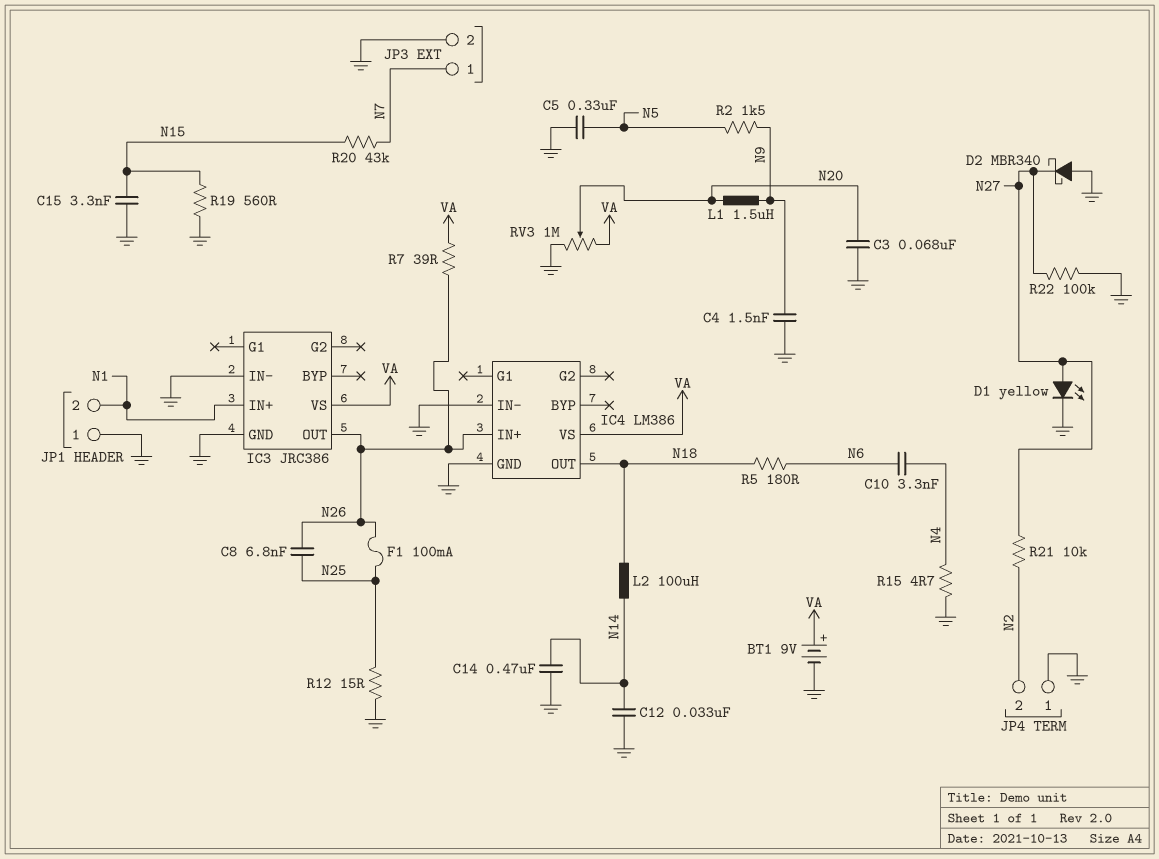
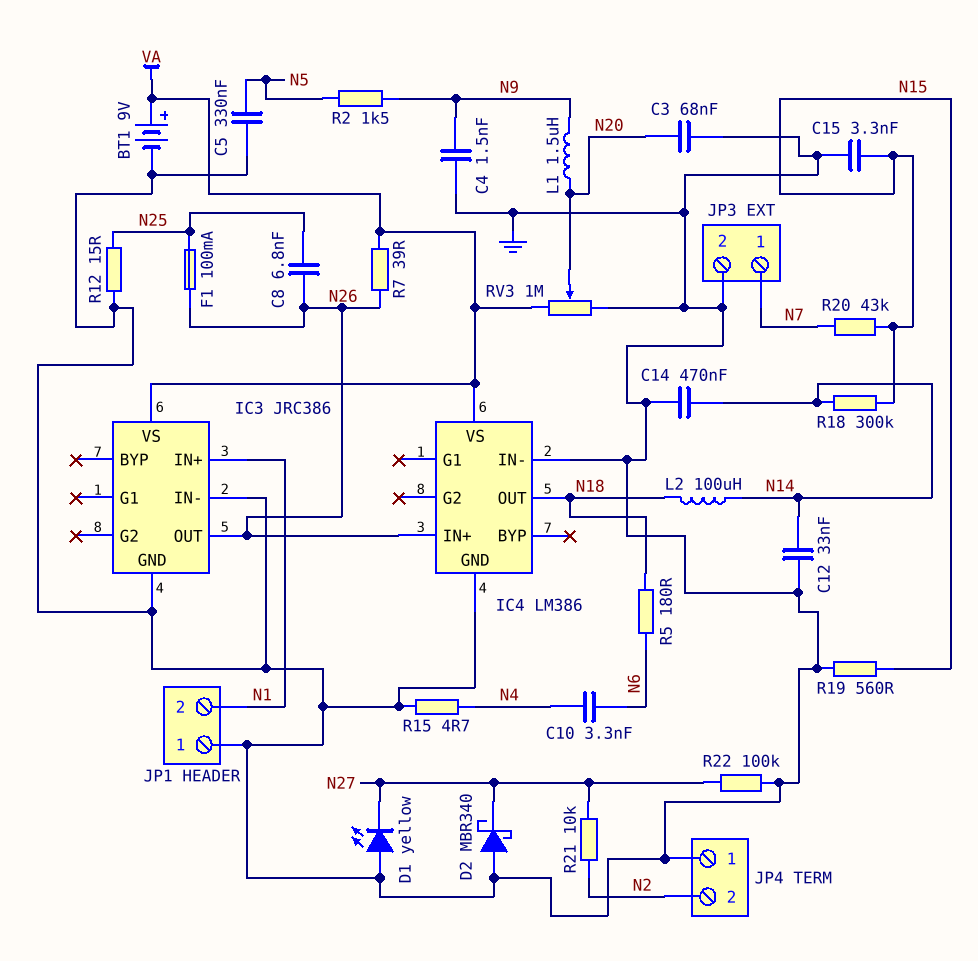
D1: LED yellow (A N27, K GND) -> LED yellow (A GND, K N27)
R18: none -> 300k (N14, N15)

